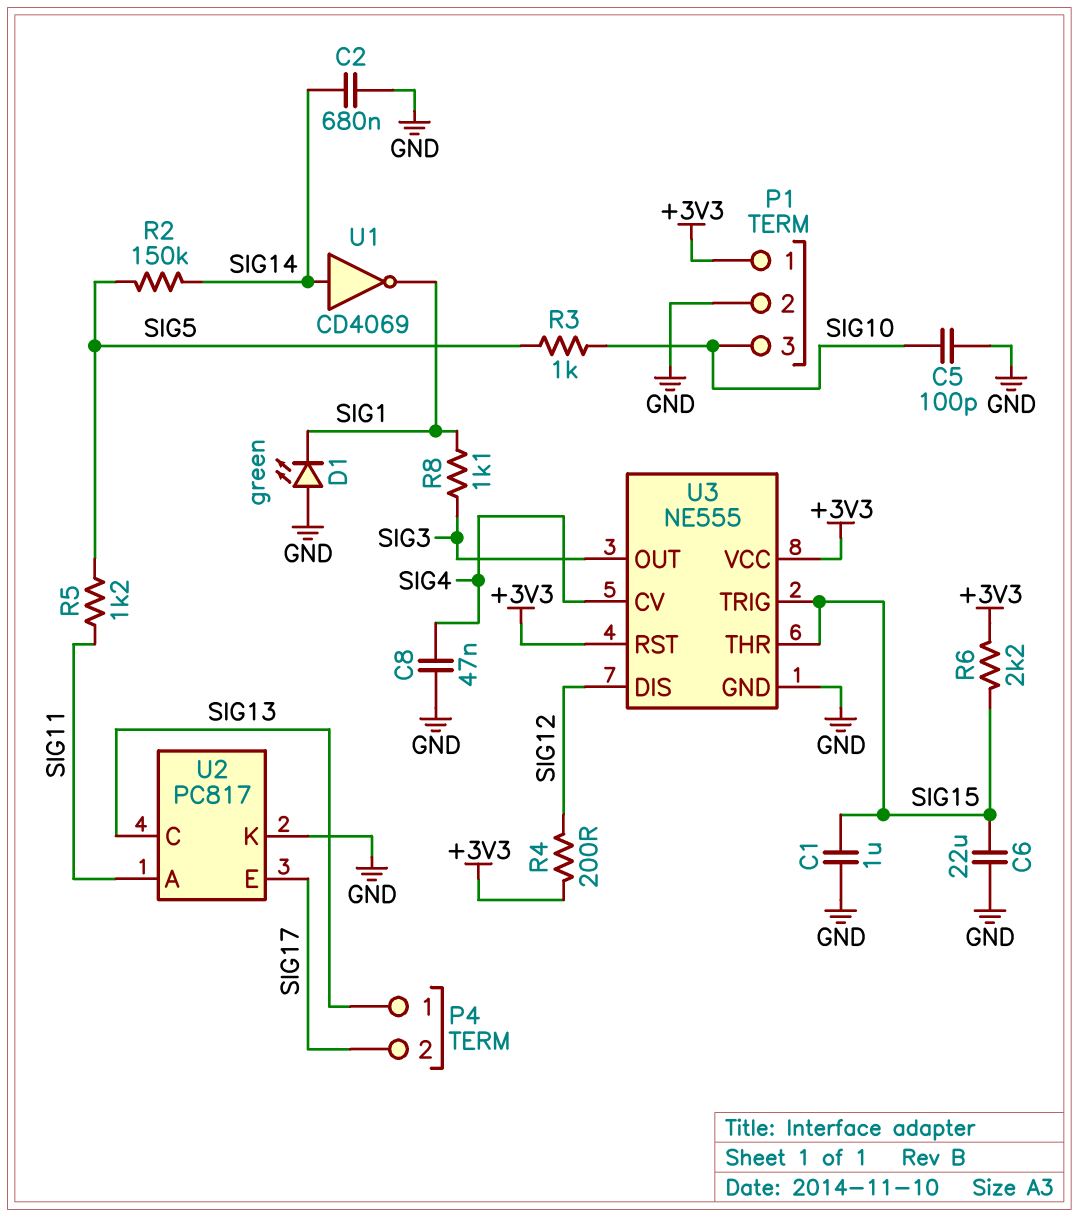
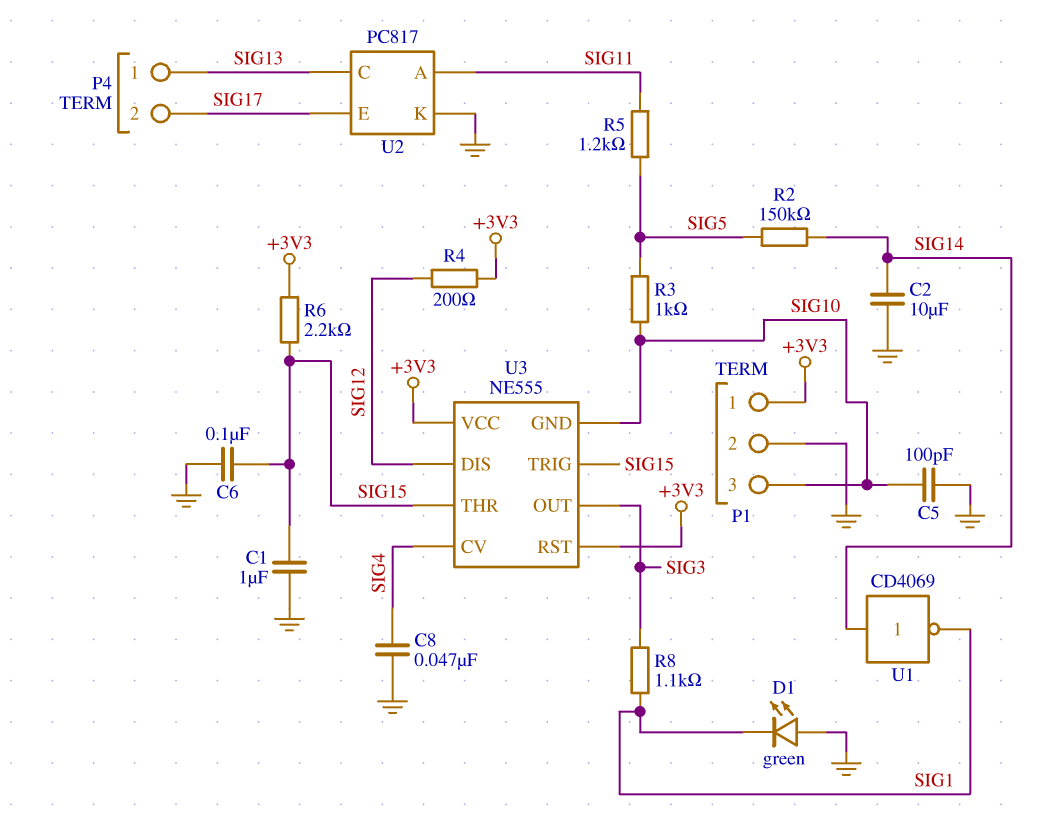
C2: 680nF (GND, SIG14) -> 10uF (GND, SIG14)
C6: 22uF (GND, SIG15) -> 100nF (GND, SIG15)
U3 pin GND: GND -> SIG10

